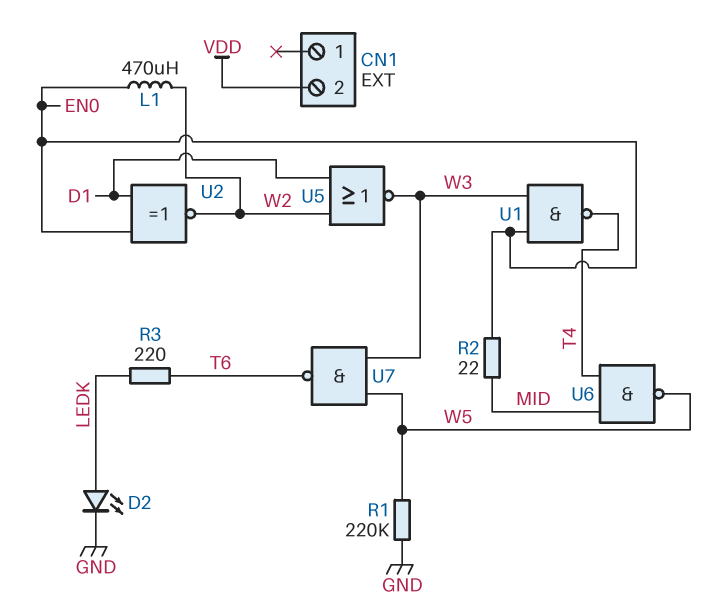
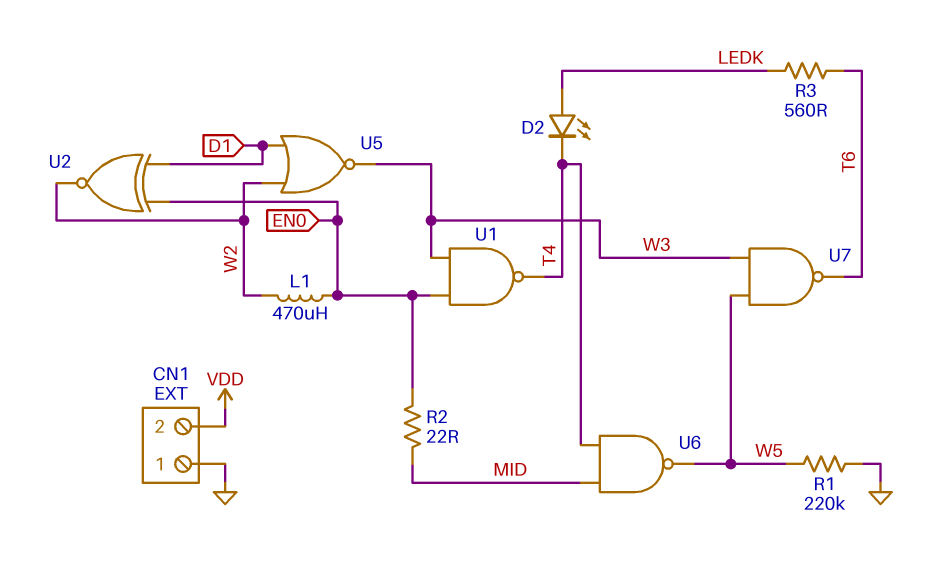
CN1 pin 1: none -> GND
D2: LED (A LEDK, K GND) -> LED (A LEDK, K T4)
R3: 220 (LEDK, T6) -> 560 (LEDK, T6)

